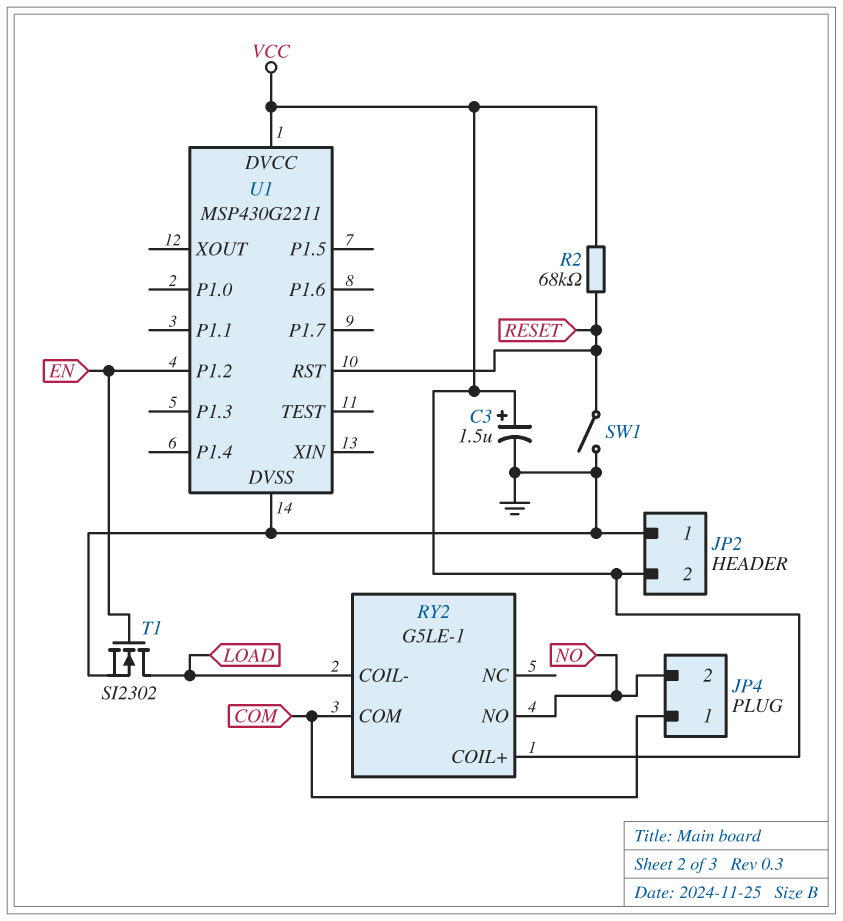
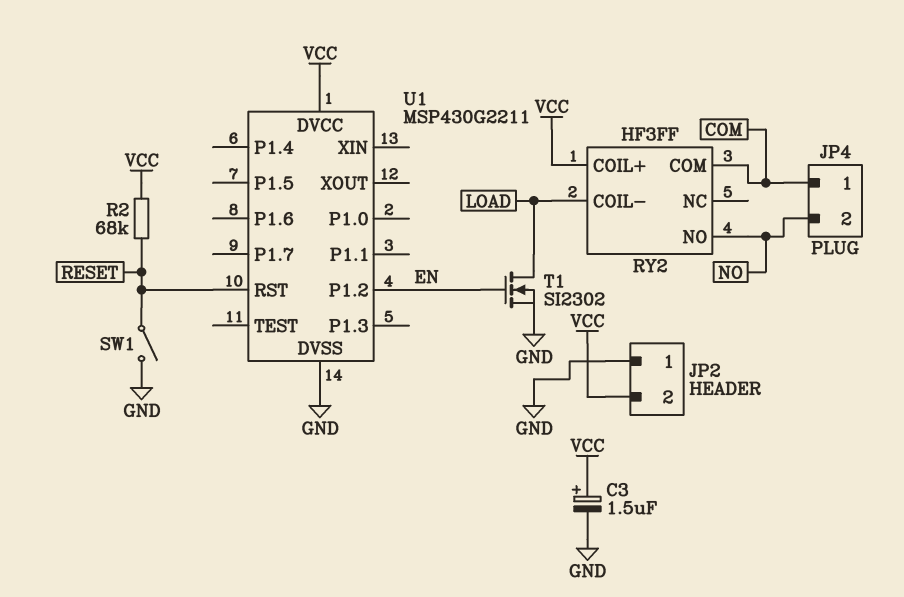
RY2: G5LE-1 -> HF3FF

